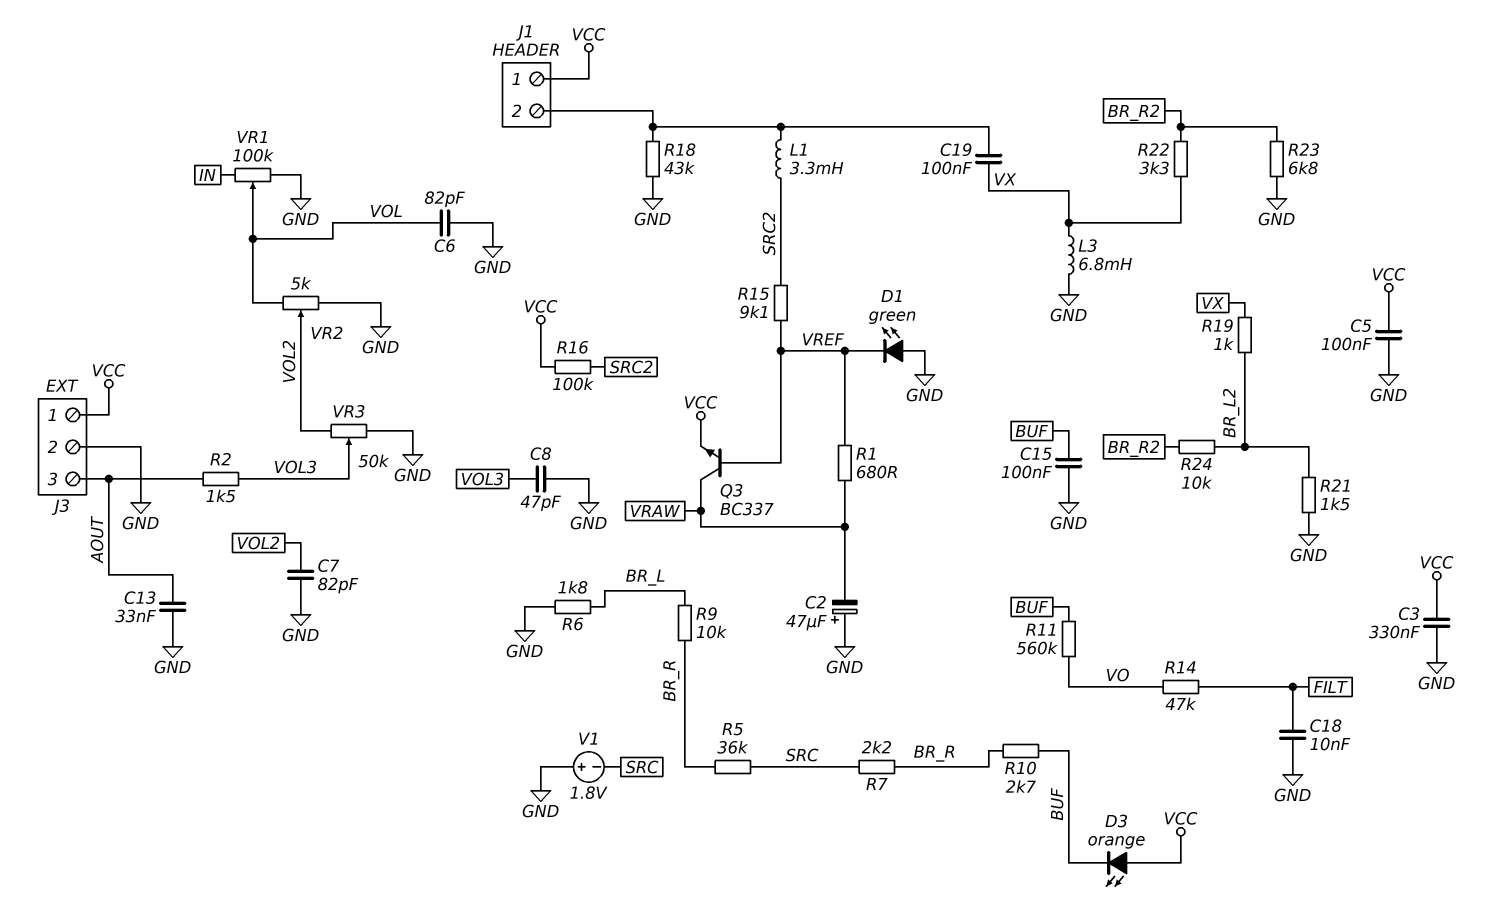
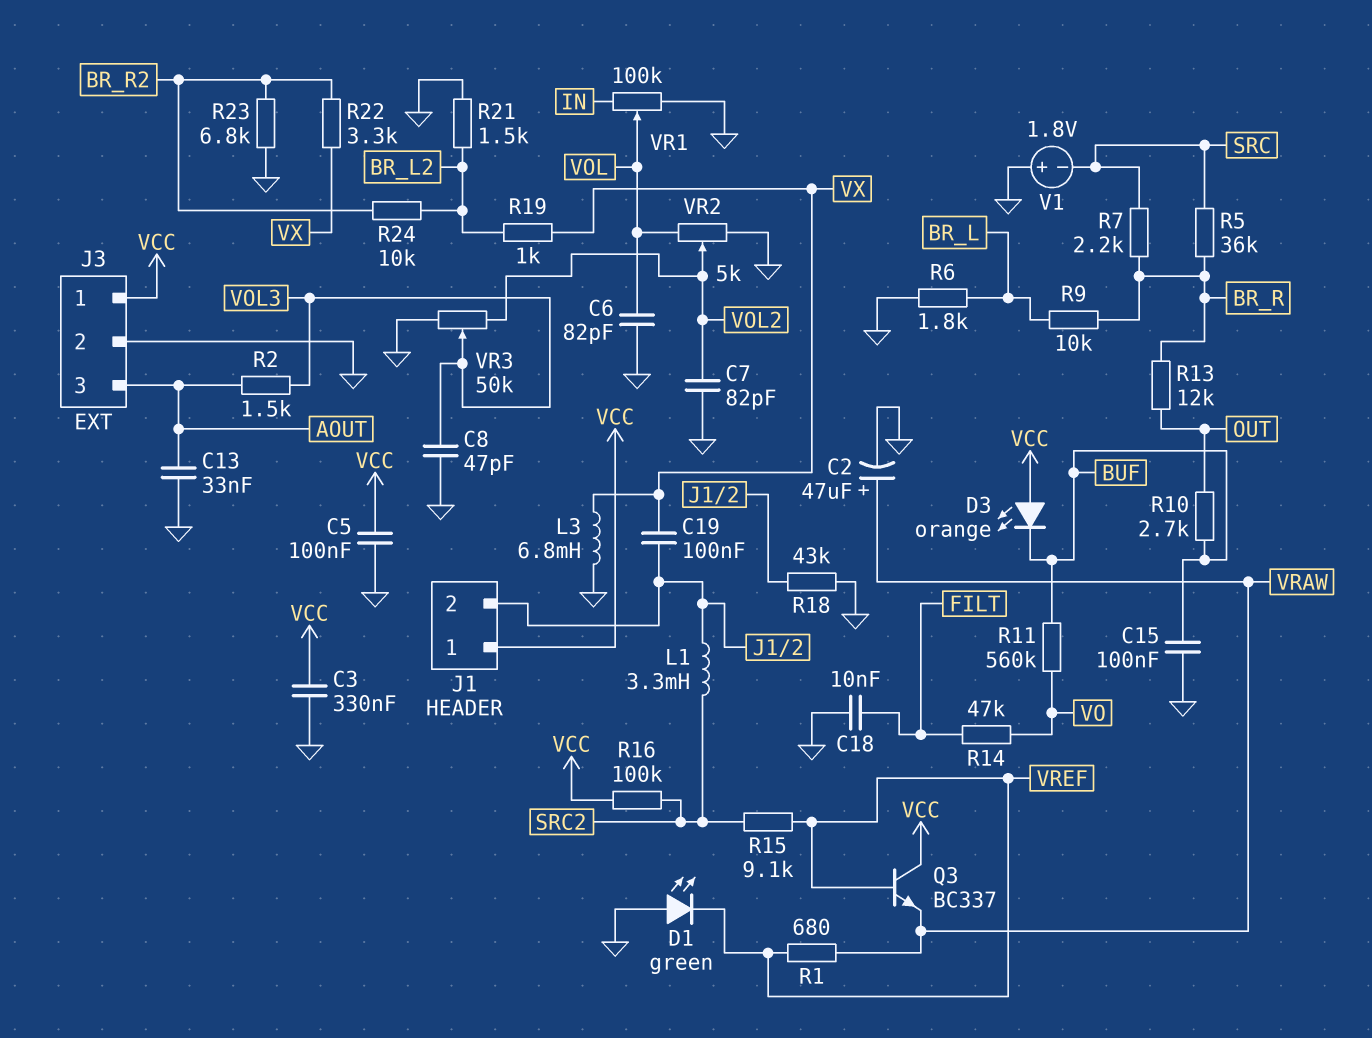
C2: 47uF (plus GND, minus VRAW) -> 47uF (plus VRAW, minus GND)
Q3: NPN BC337 (B VREF, C VRAW, E VCC) -> NPN BC337 (B VREF, C VCC, E VRAW)
R10: 2.7k (BR_R, BUF) -> 2.7k (BUF, OUT)
R13: none -> 12k (BR_R, OUT)

